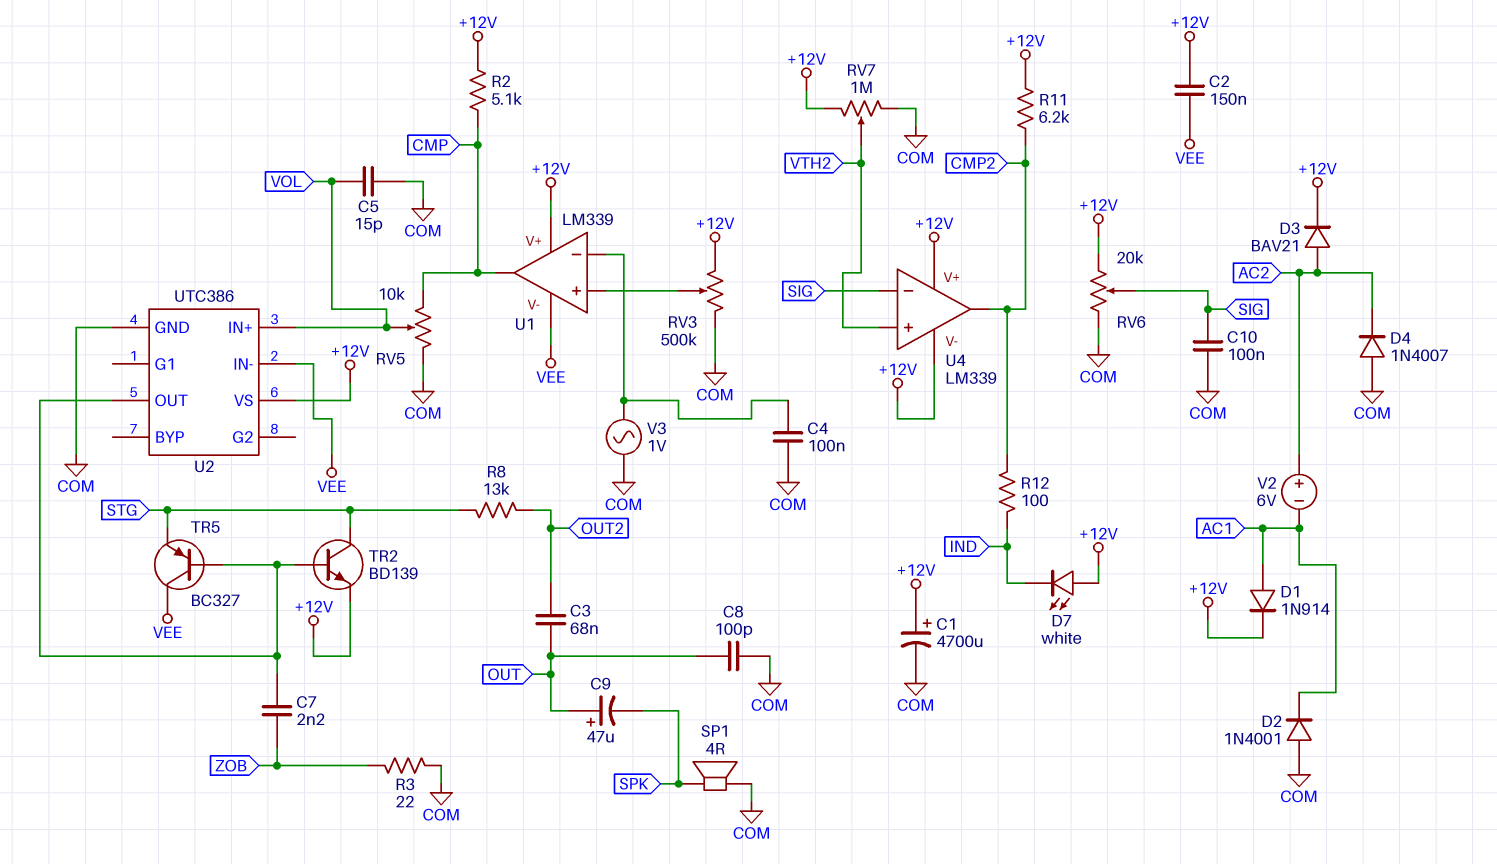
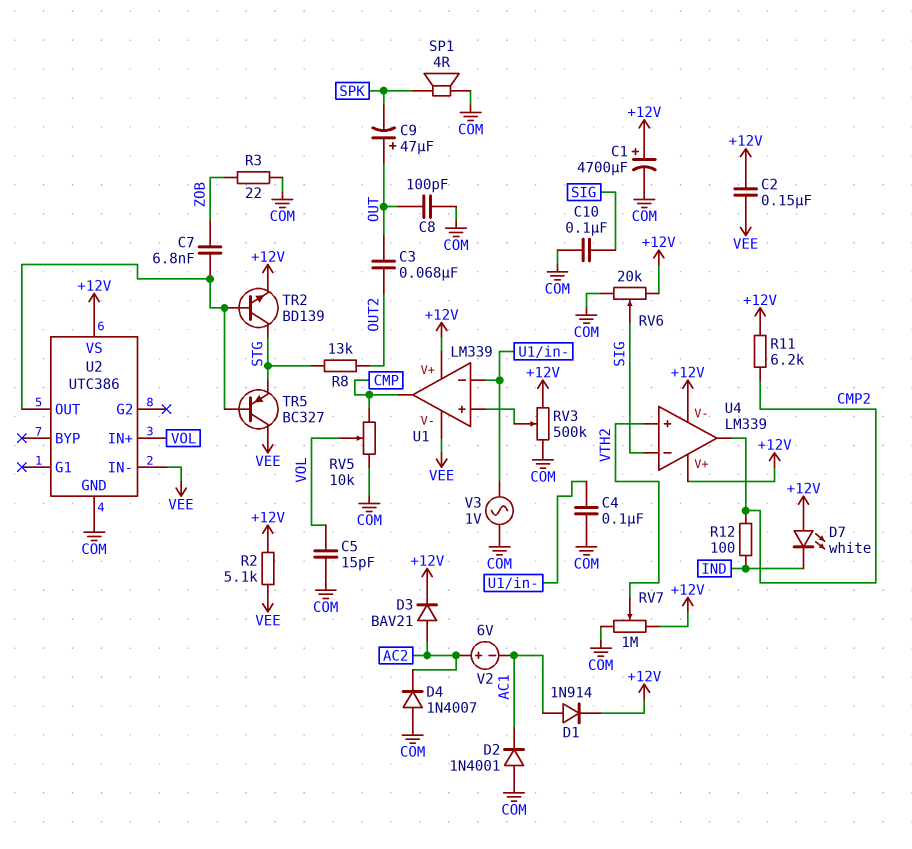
C7: 2.2nF (U2/OUT, ZOB) -> 6.8nF (U2/OUT, ZOB)
R2: 5.1k (+12V, CMP) -> 5.1k (+12V, VEE)

